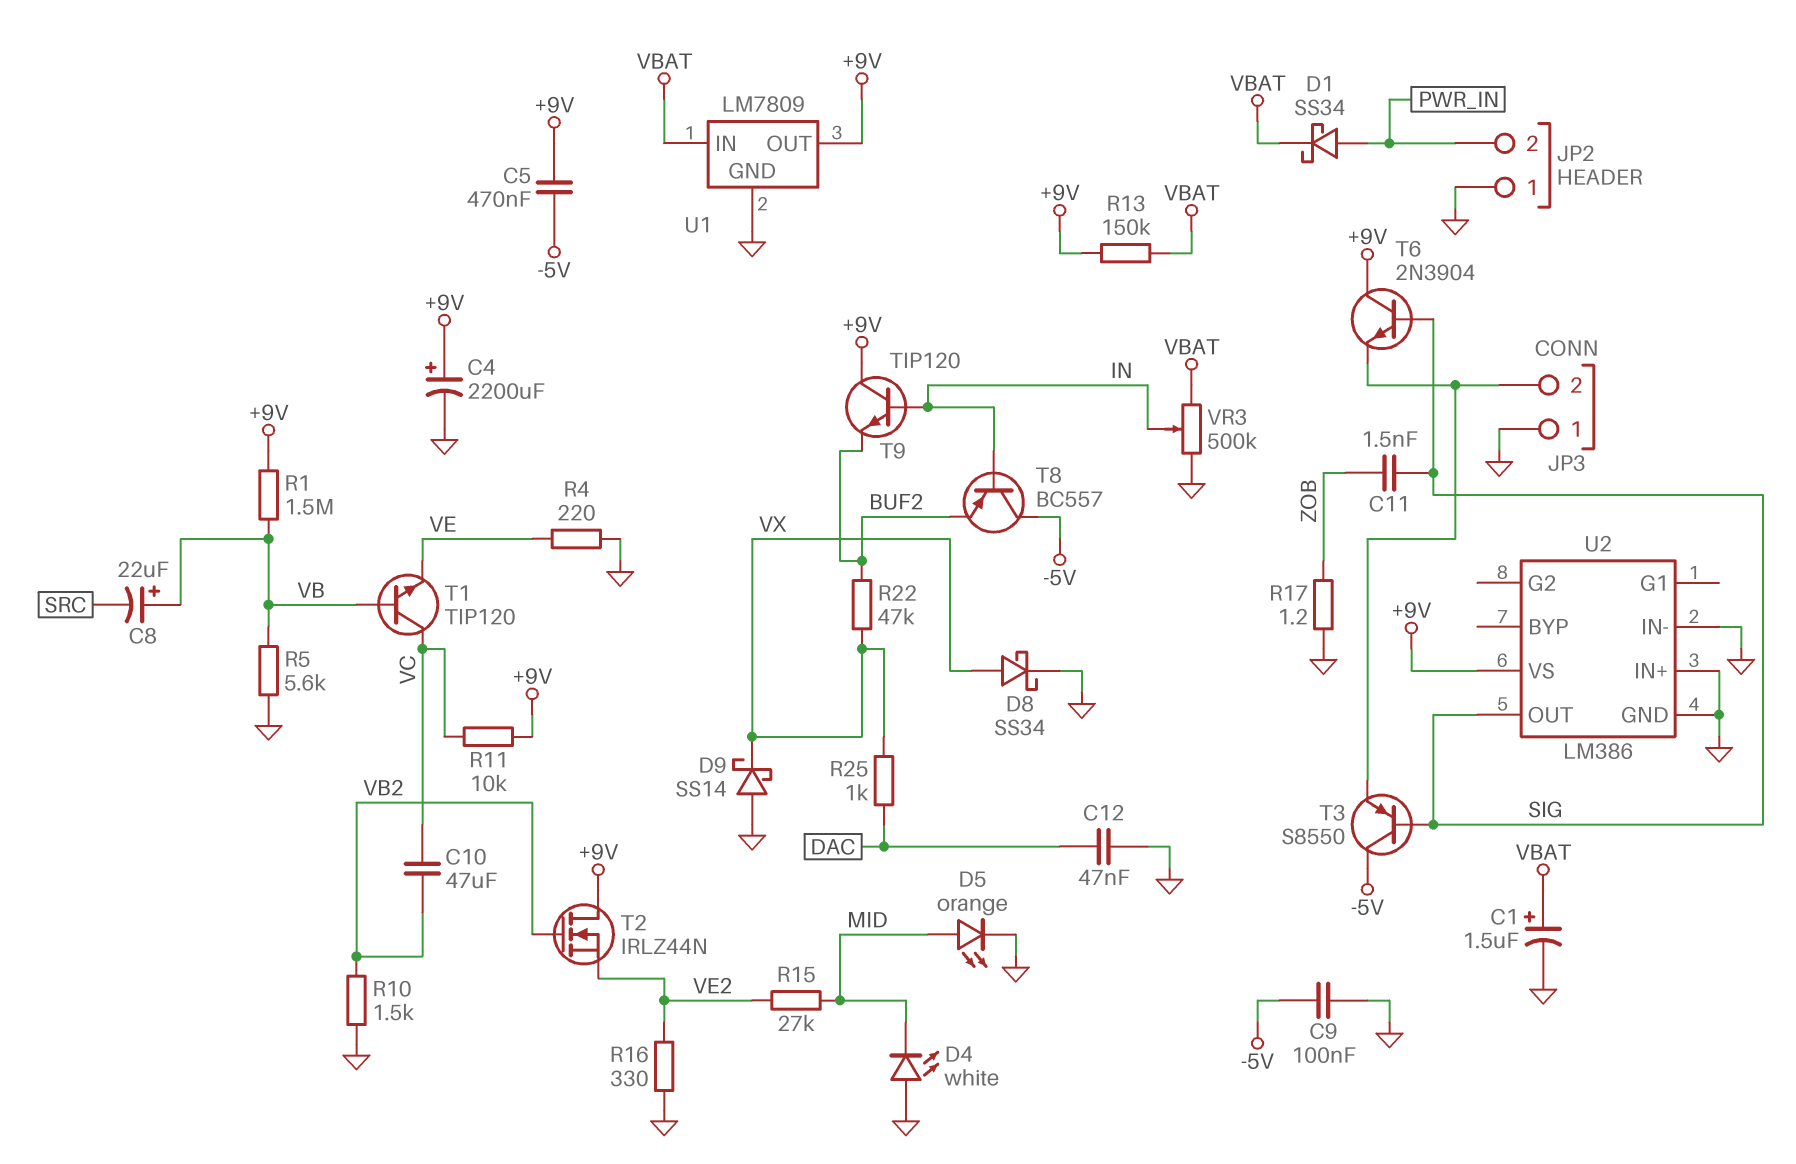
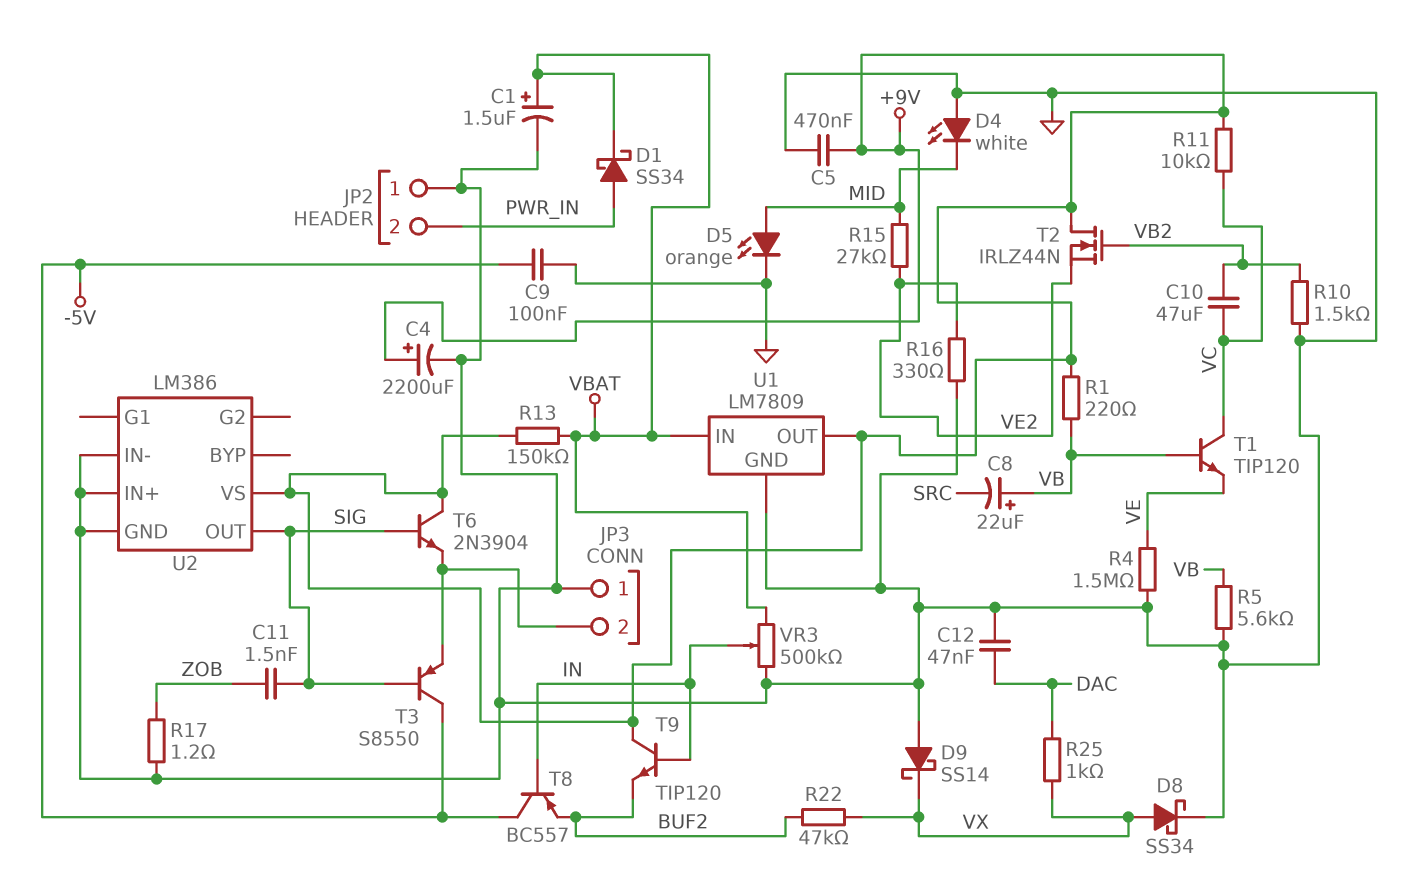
C5: 470nF (+9V, -5V) -> 470nF (+9V, GND)
R1: 1.5M (+9V, VB) -> 220 (+9V, VB)
R4: 220 (GND, VE) -> 1.5M (GND, VE)

